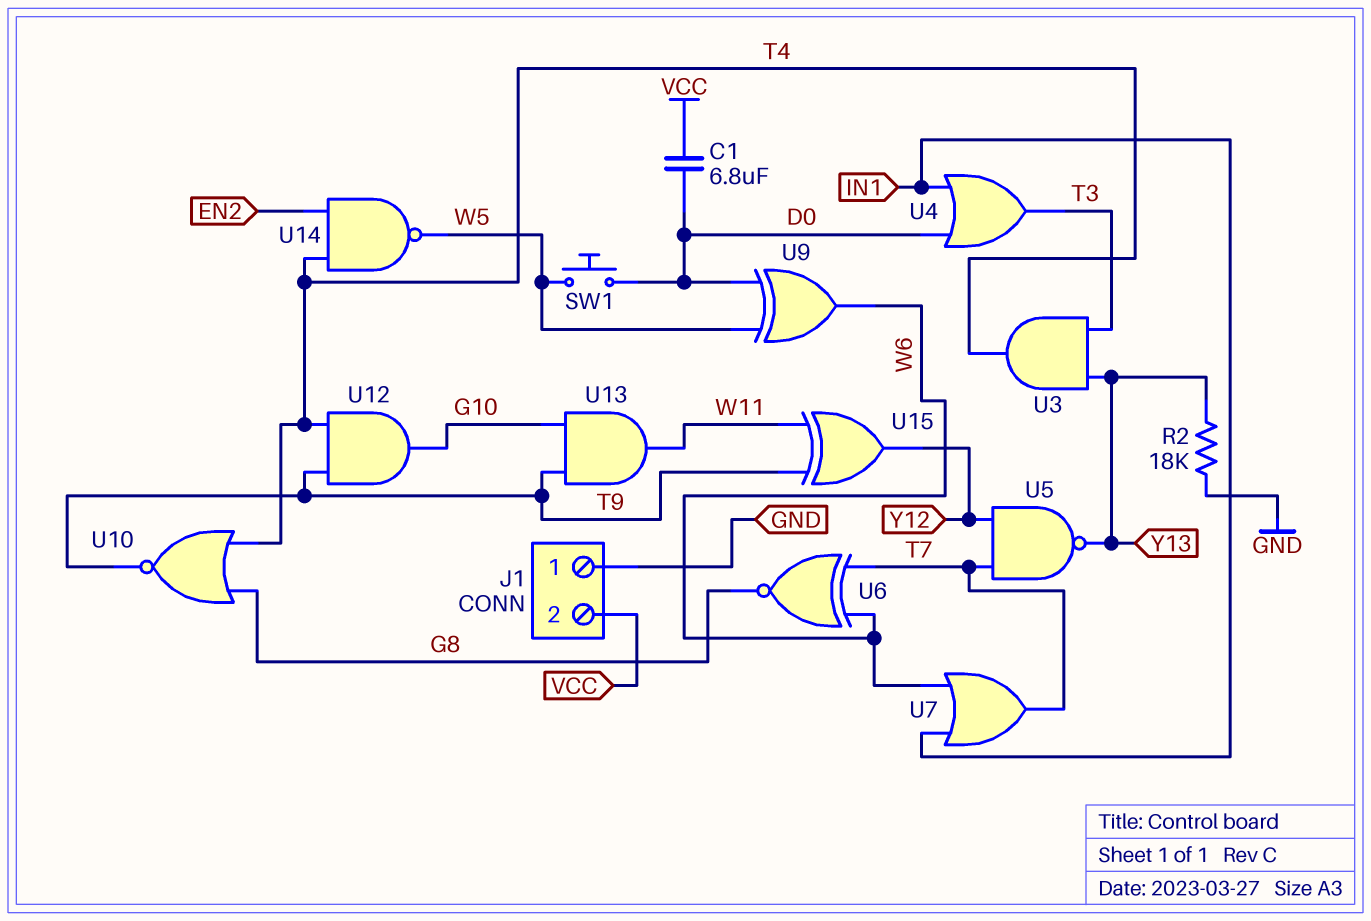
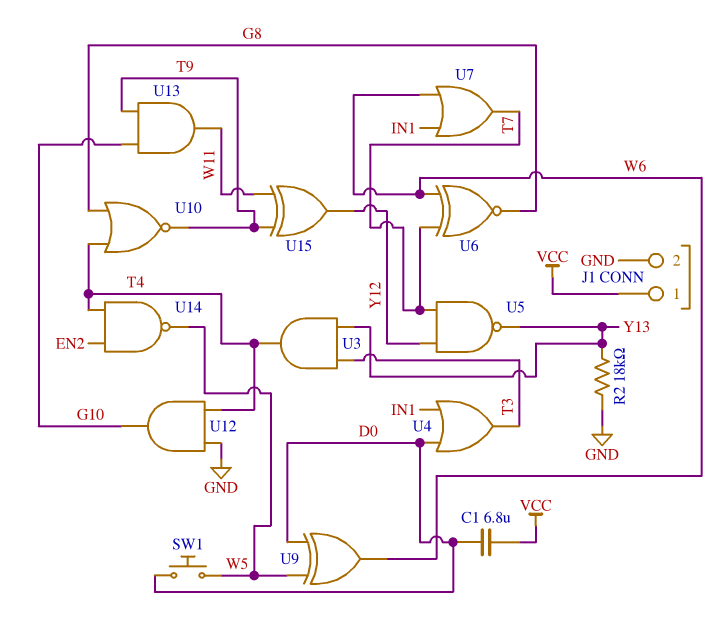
J1 pin 1: GND -> VCC
J1 pin 2: VCC -> GND
U12: AND (in T4, in T9, out G10) -> AND (in GND, in T4, out G10)

